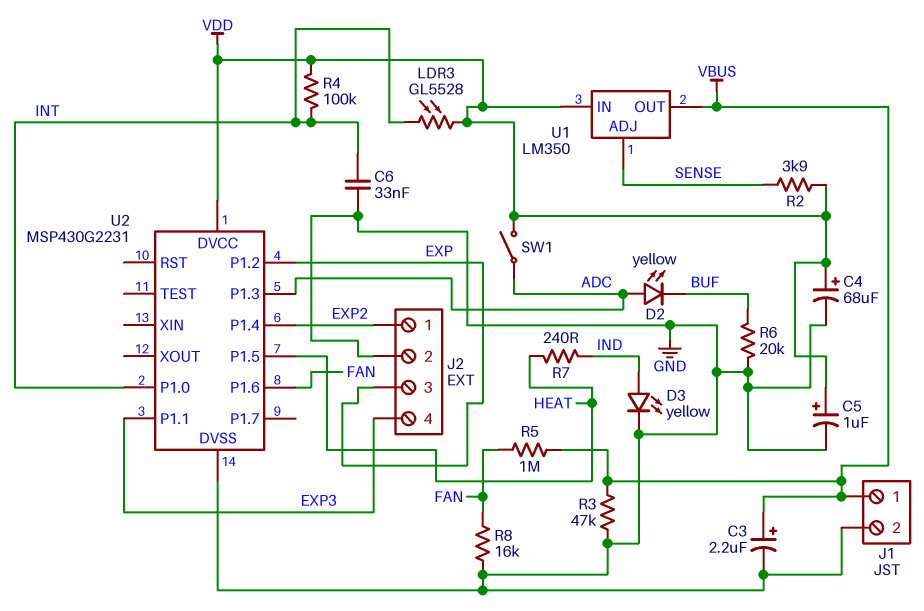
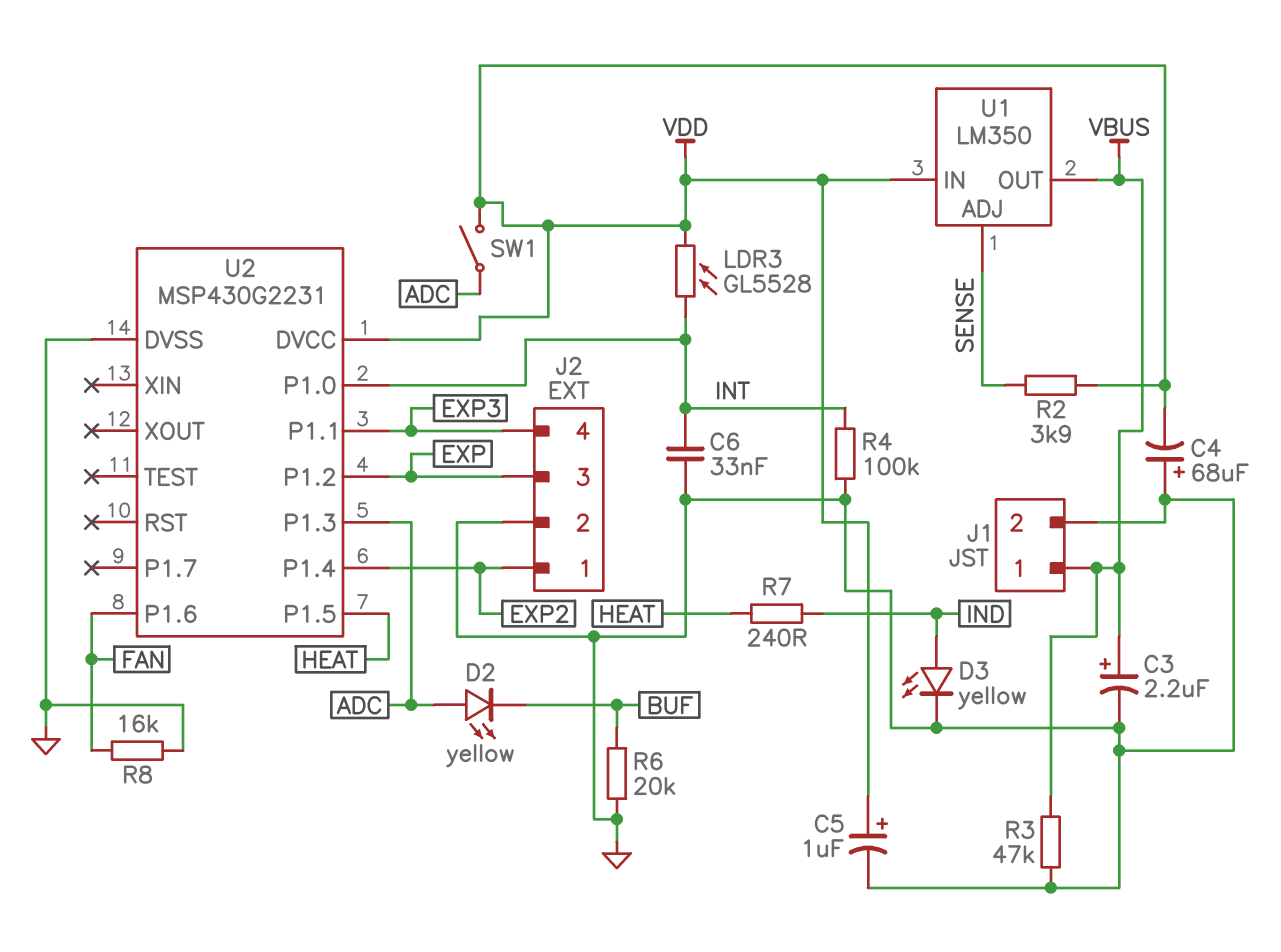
C4: 68uF (plus VDD, minus GND) -> 68uF (plus GND, minus VDD)
R4: 100k (INT, VDD) -> 100k (GND, INT)
R5: 1M (FAN, VBUS) -> none

